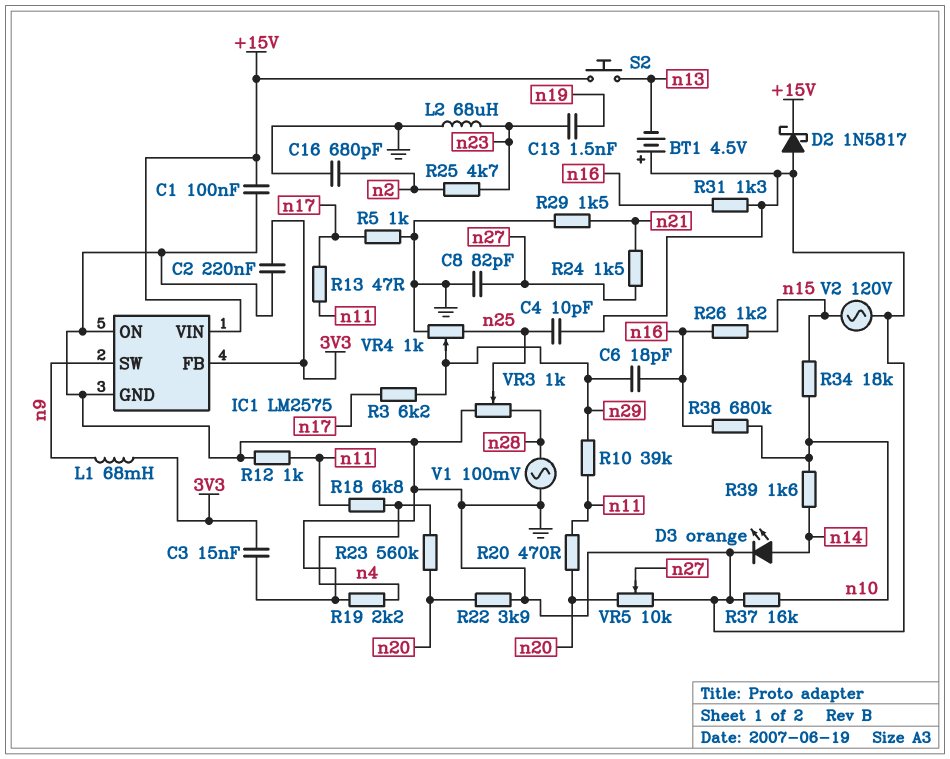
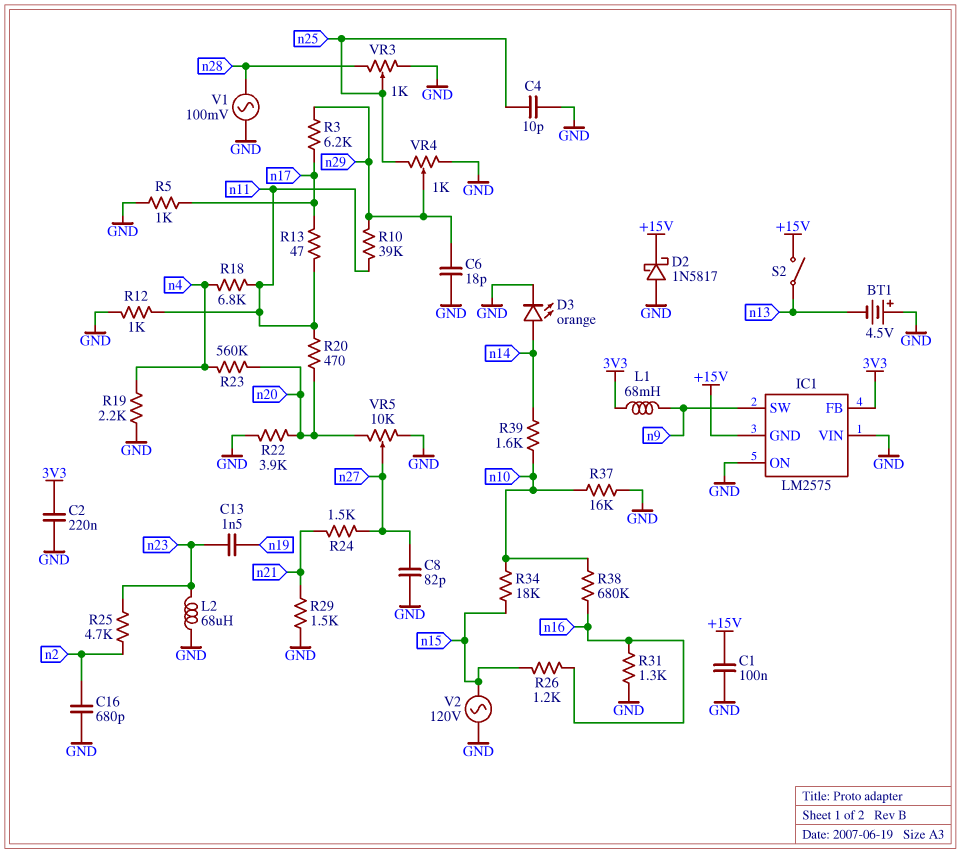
C3: 15nF (3V3, GND) -> none
C6: 18pF (n16, n29) -> 18pF (GND, n29)
IC1 pin GND: GND -> +15V
IC1 pin VIN: +15V -> GND
S2: button (+15V, n13) -> switch (+15V, n13)

